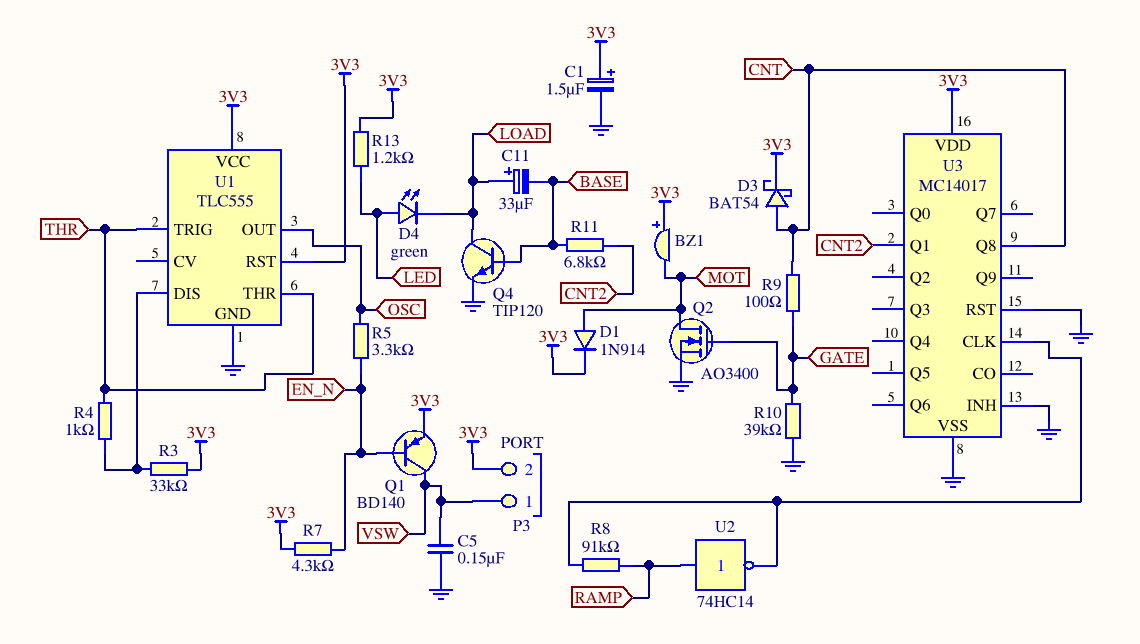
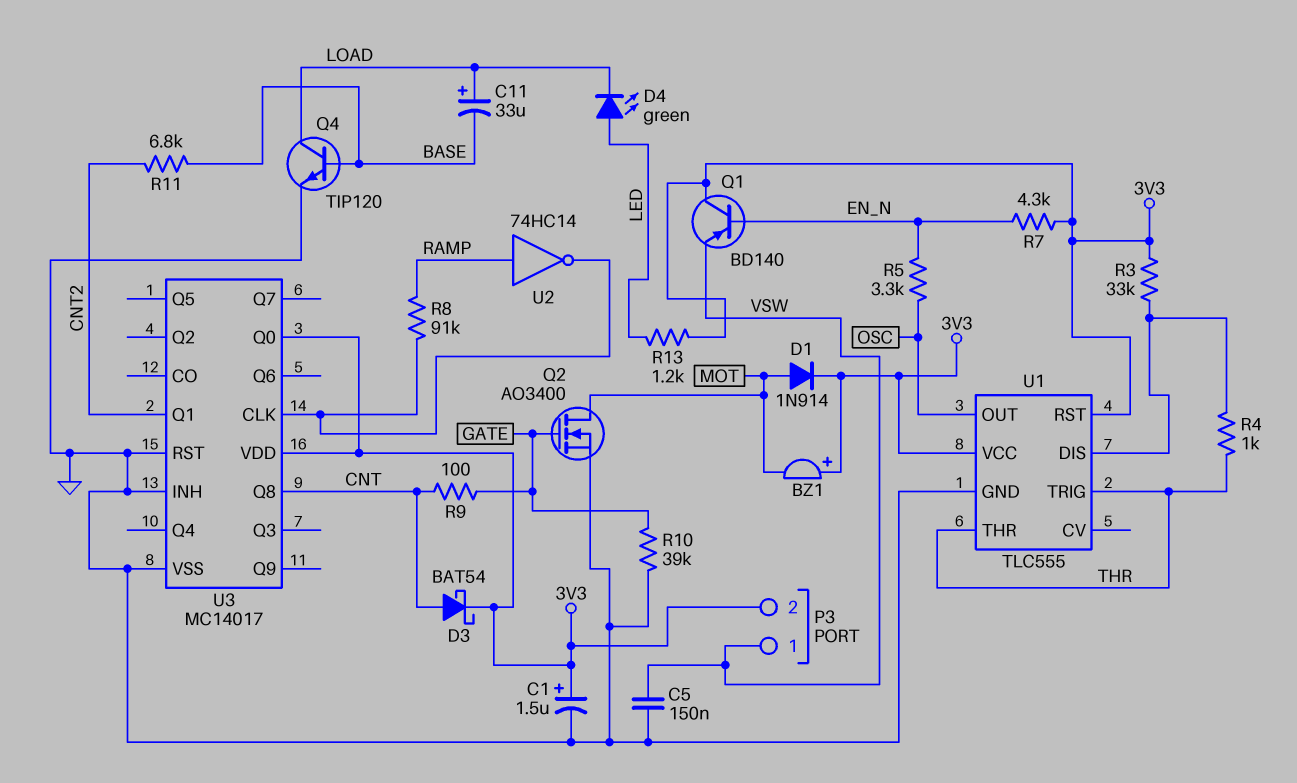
Q1: PNP BD140 (B EN_N, C VSW, E 3V3) -> PNP BD140 (B EN_N, C 3V3, E VSW)
U3 pin Q0: none -> 3V3

